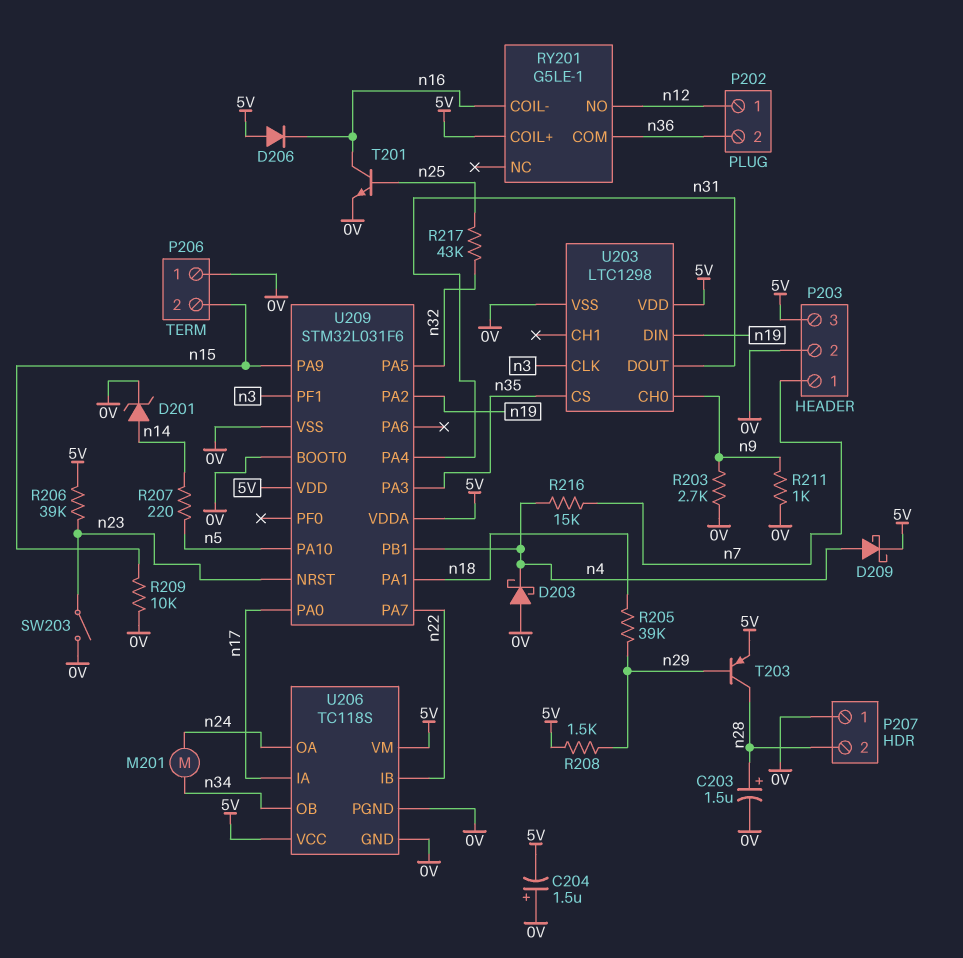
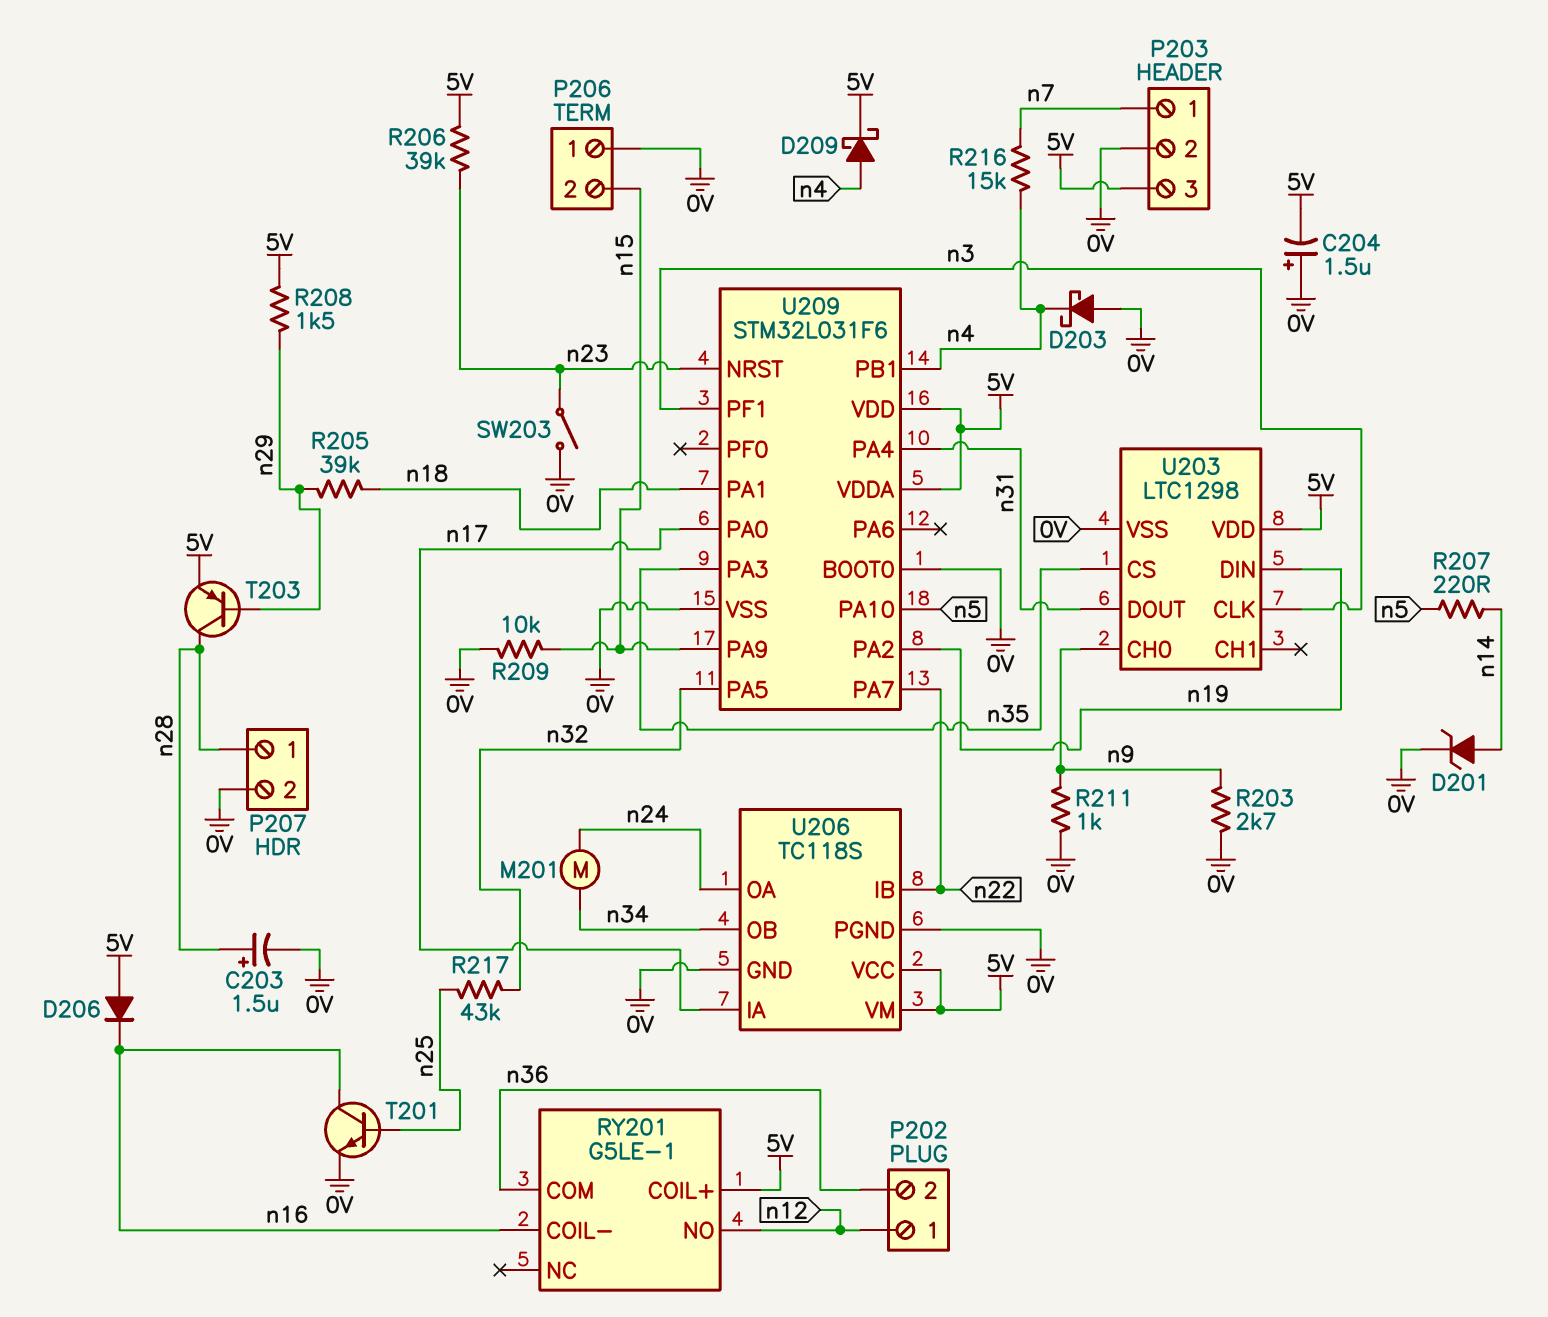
P207 pin 1: 0V -> n28
P207 pin 2: n28 -> 0V

